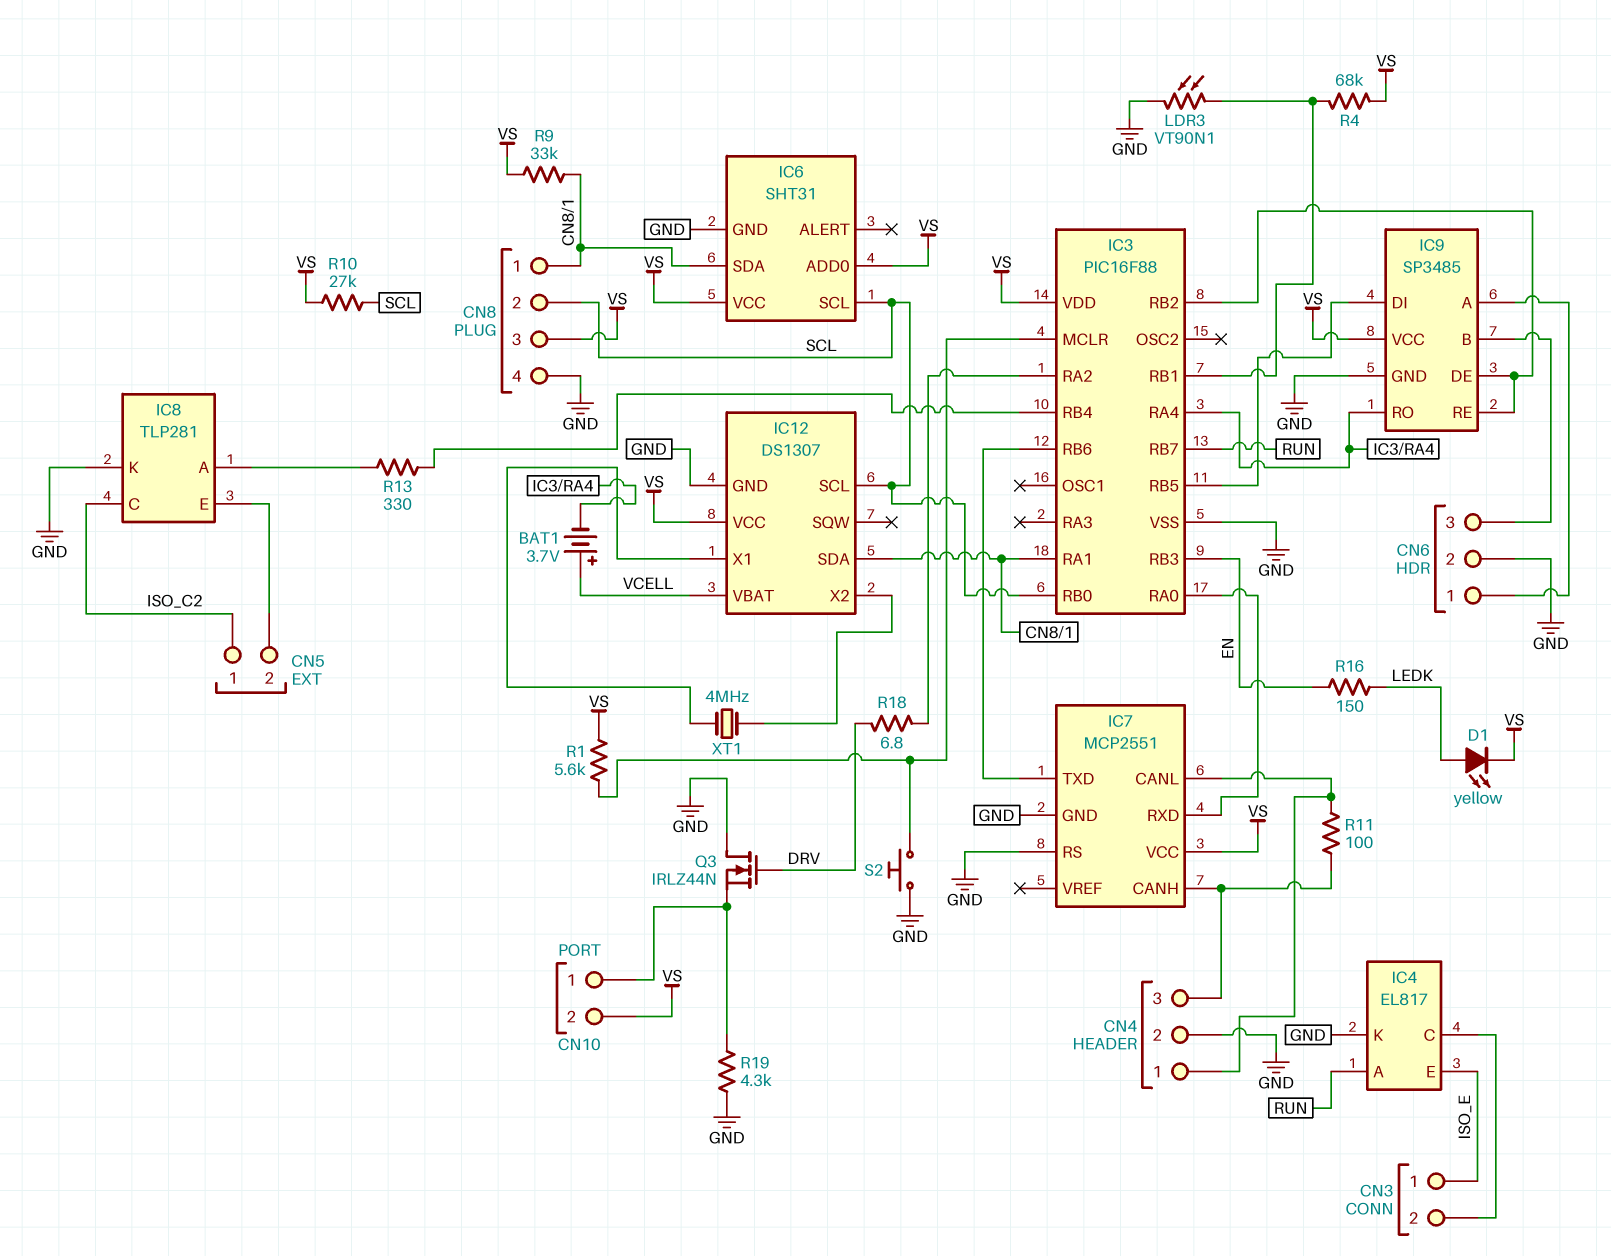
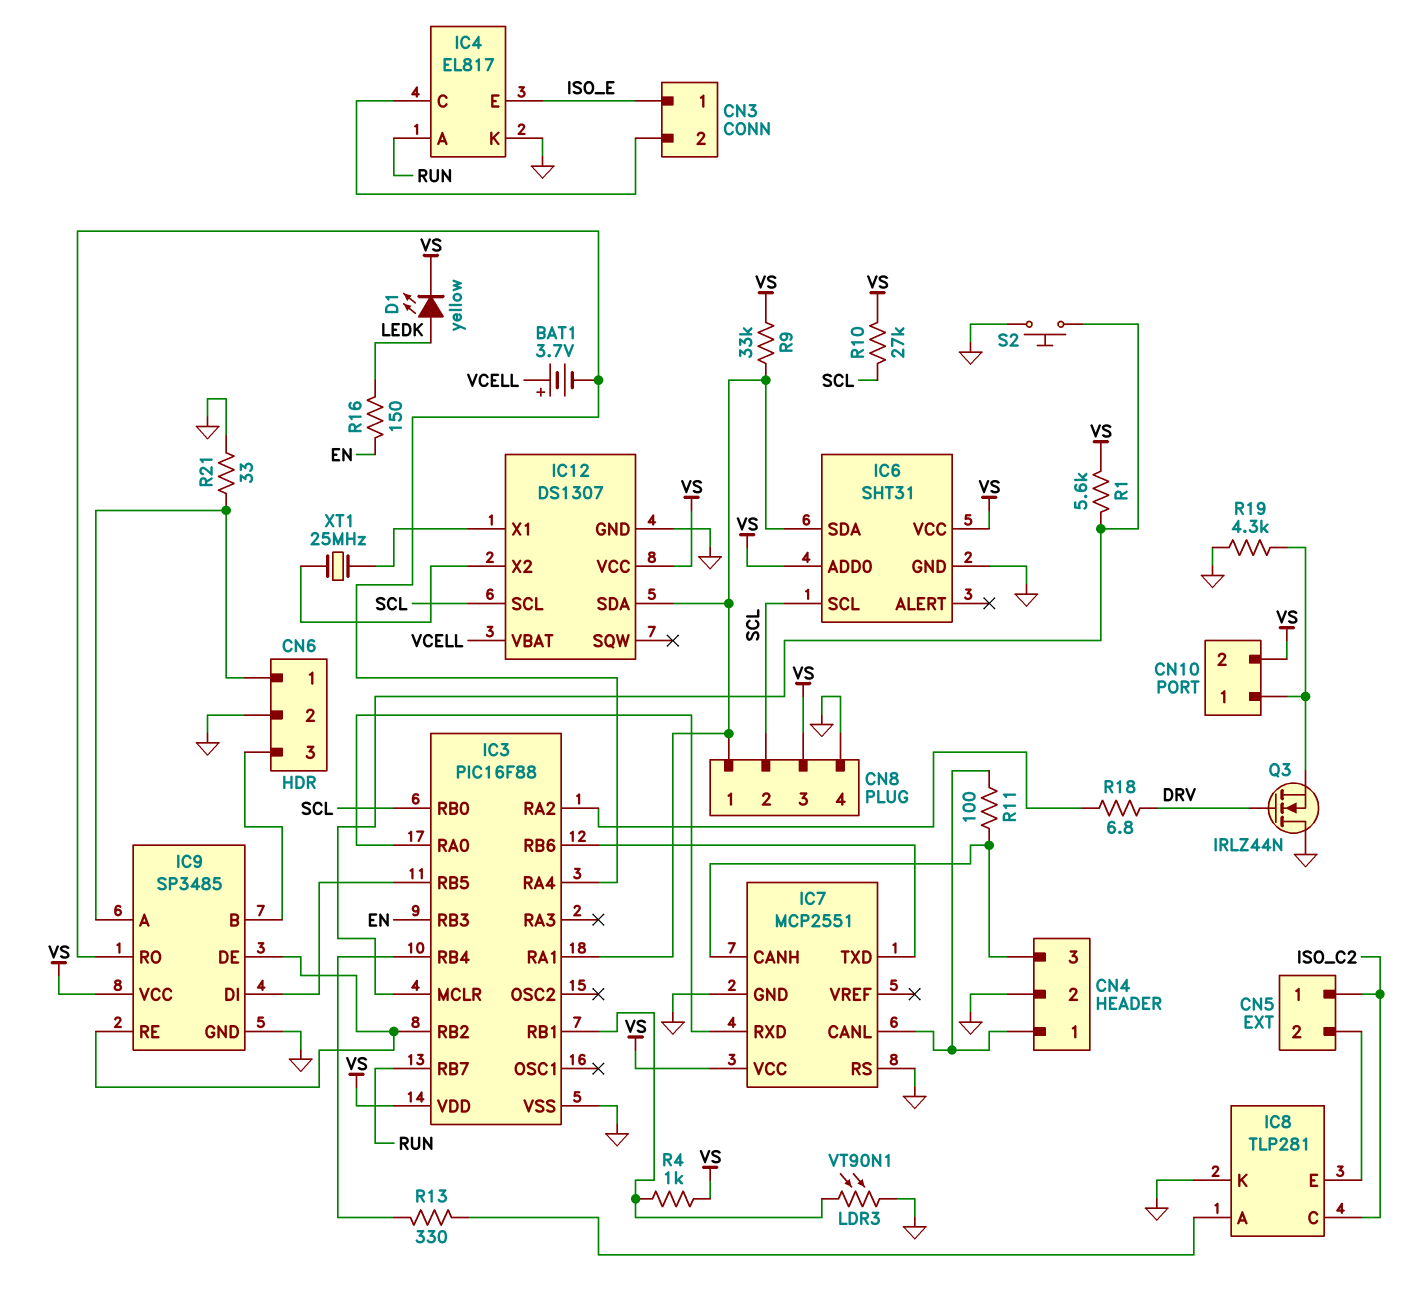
R4: 68k (IC3/RB1, VS) -> 1k (IC3/RB1, VS)
R21: none -> 33 (CN6/1, GND)
XT1: 4MHz (IC12/X1, IC12/X2) -> 25MHz (IC12/X1, IC12/X2)

